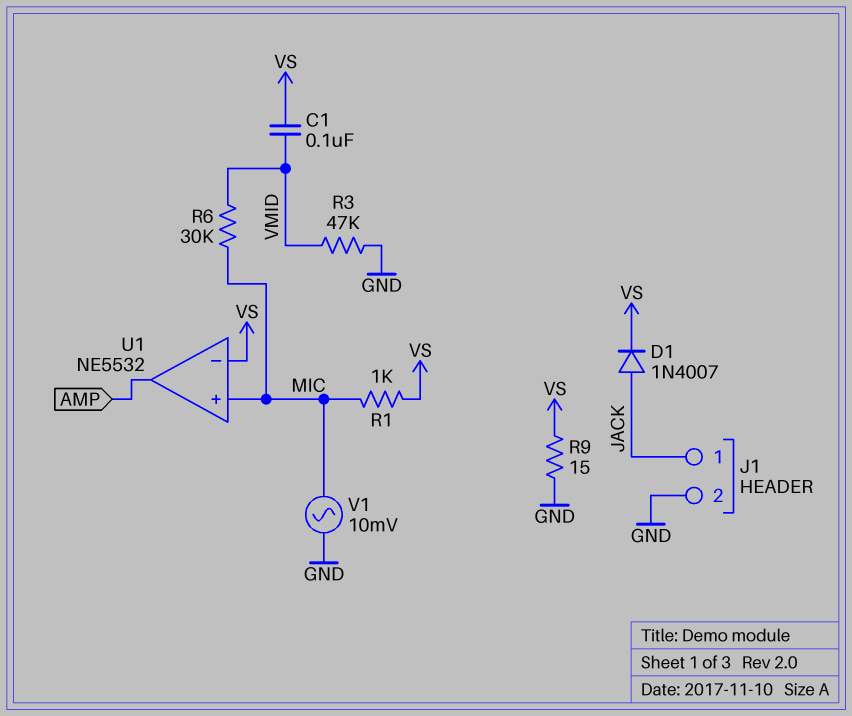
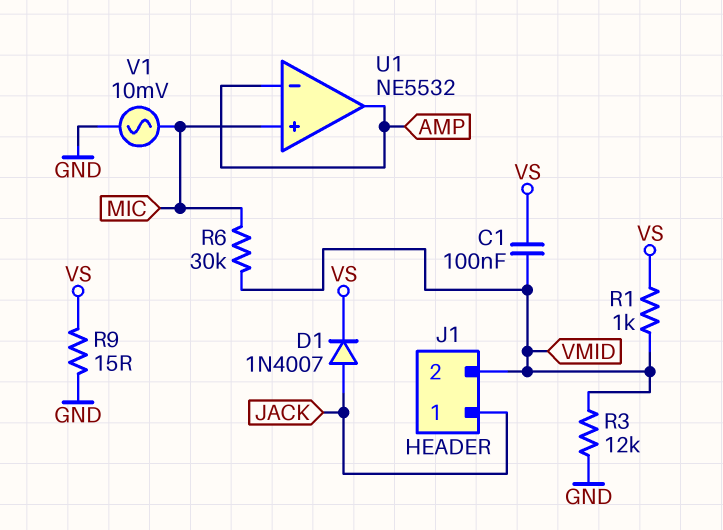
J1 pin 2: GND -> VMID
R1: 1k (MIC, VS) -> 1k (VMID, VS)
R3: 47k (GND, VMID) -> 12k (GND, VMID)
U1 pin in-: VS -> AMP

